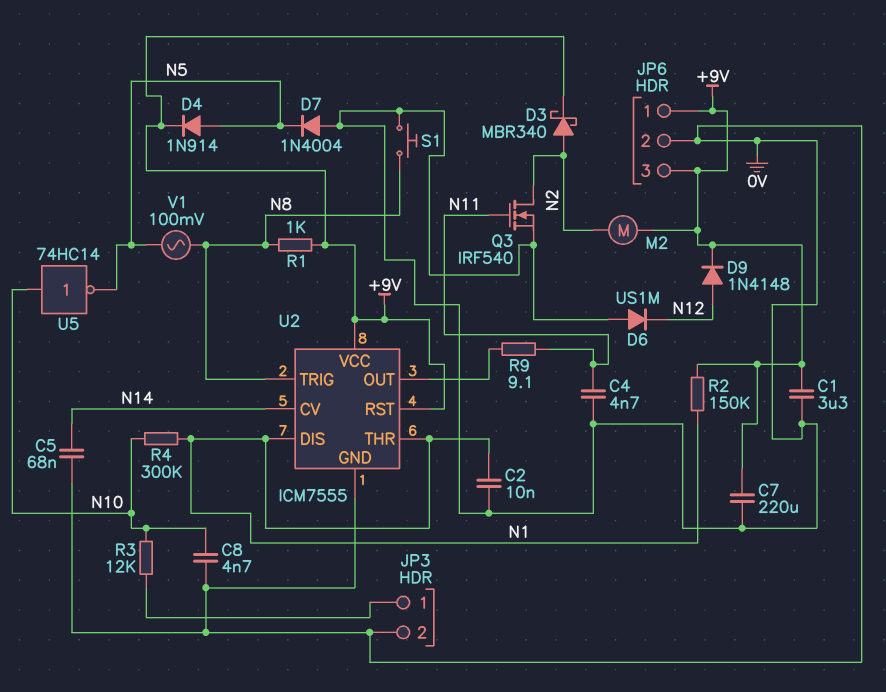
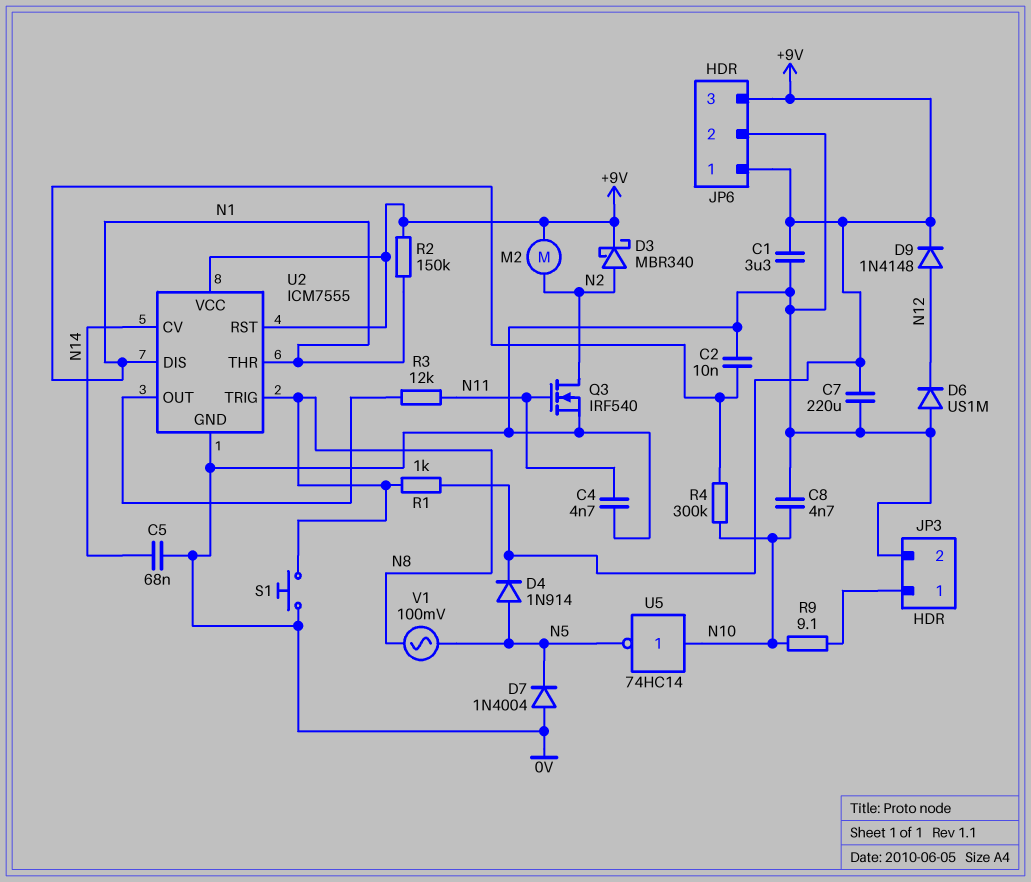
R3: 12k (JP3/1, N10) -> 12k (N11, U2/OUT)
R9: 9.1 (N11, U2/OUT) -> 9.1 (JP3/1, N10)

